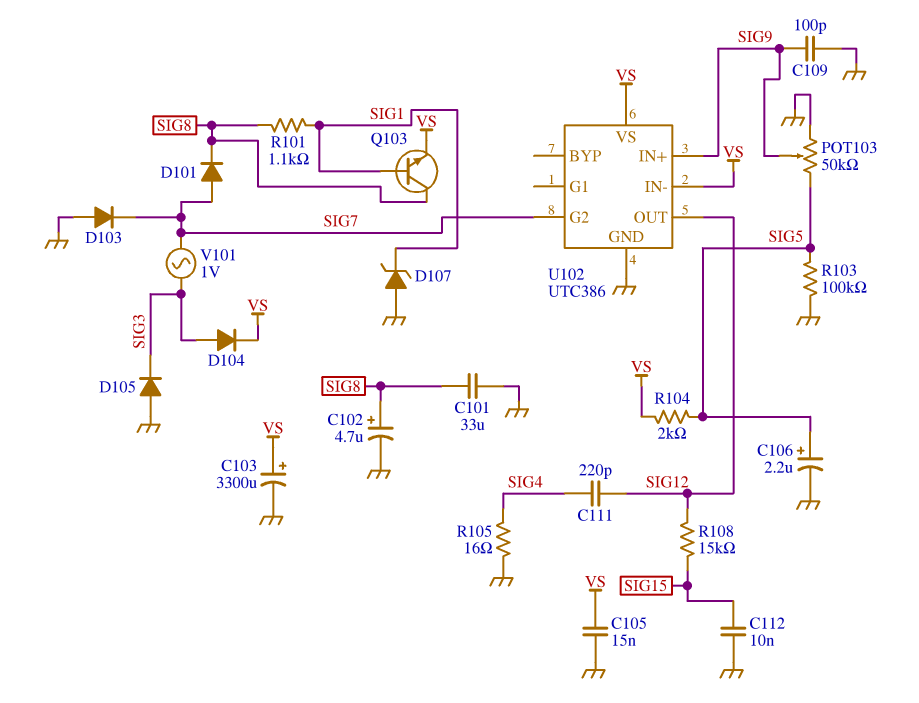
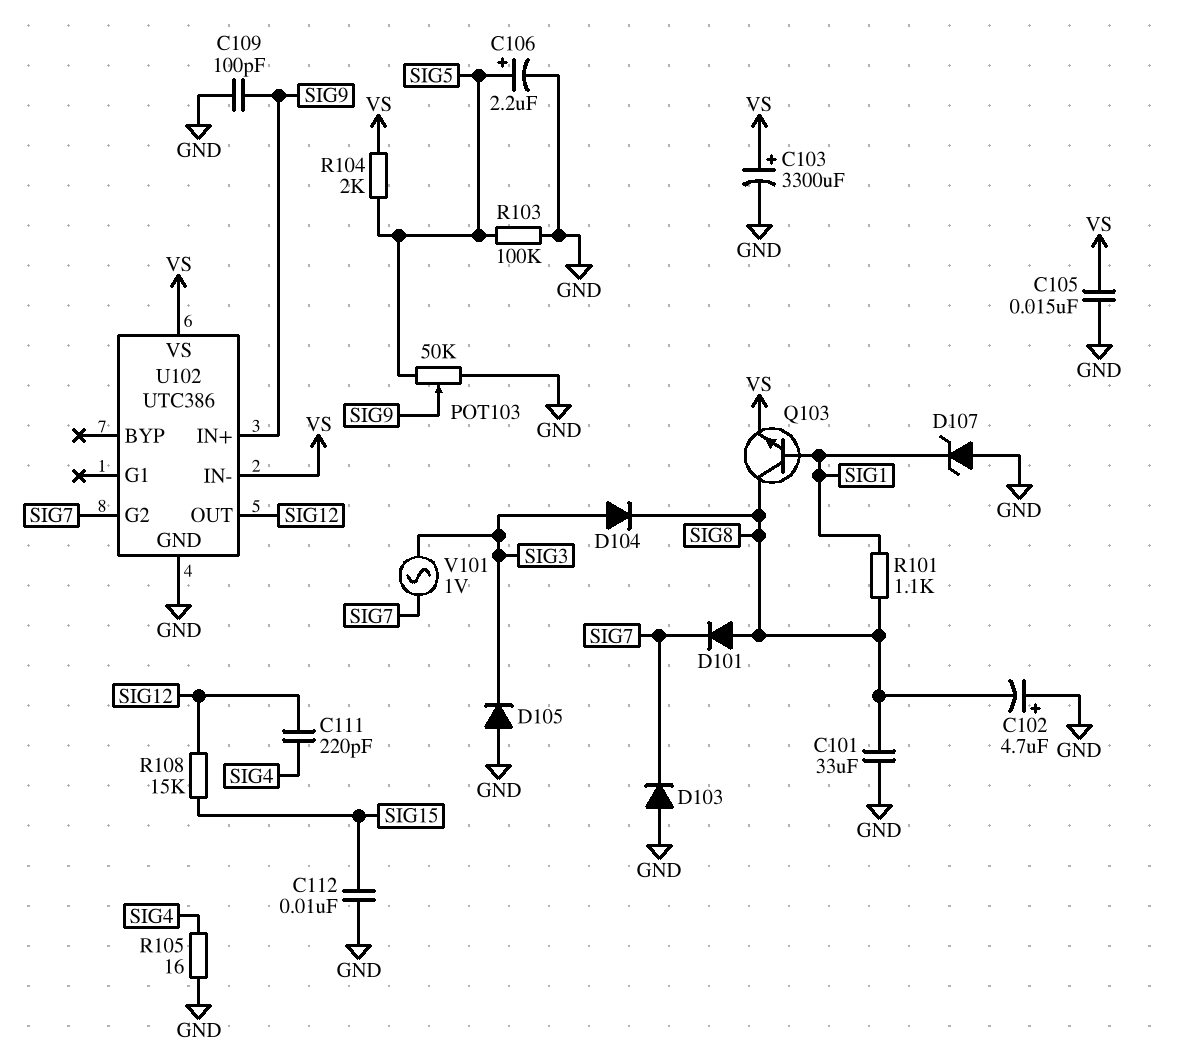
C102: 4.7uF (plus SIG8, minus GND) -> 4.7uF (plus GND, minus SIG8)
D101: diode (A SIG7, K SIG8) -> diode (A SIG8, K SIG7)
D104: diode (A SIG3, K VS) -> diode (A SIG3, K SIG8)

